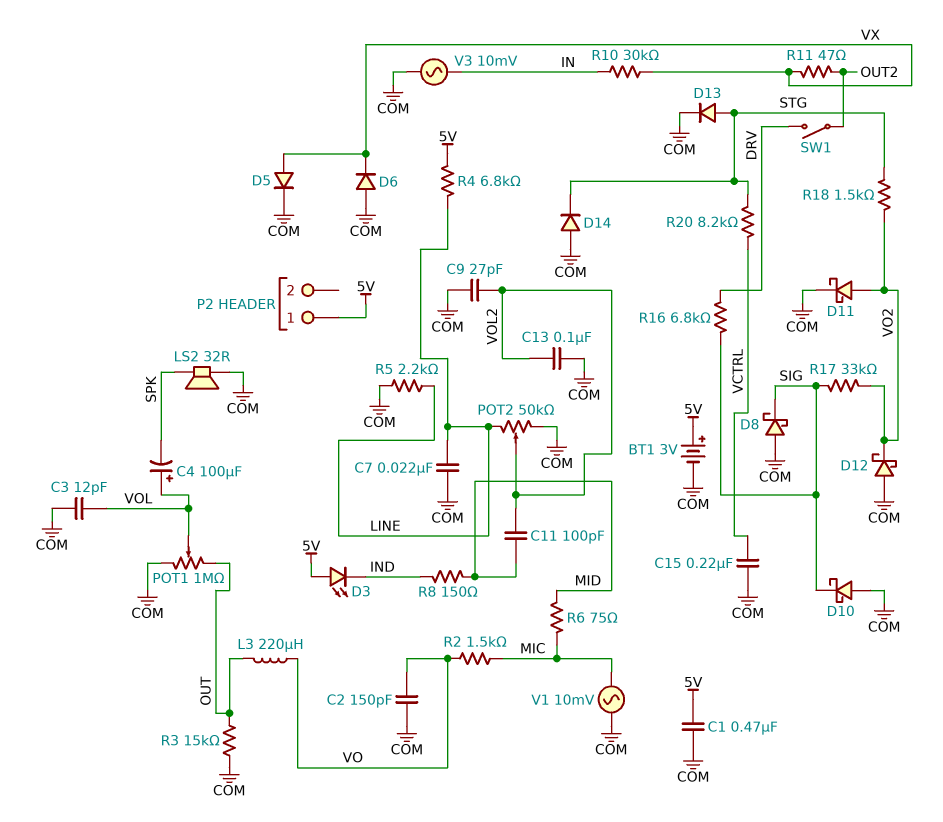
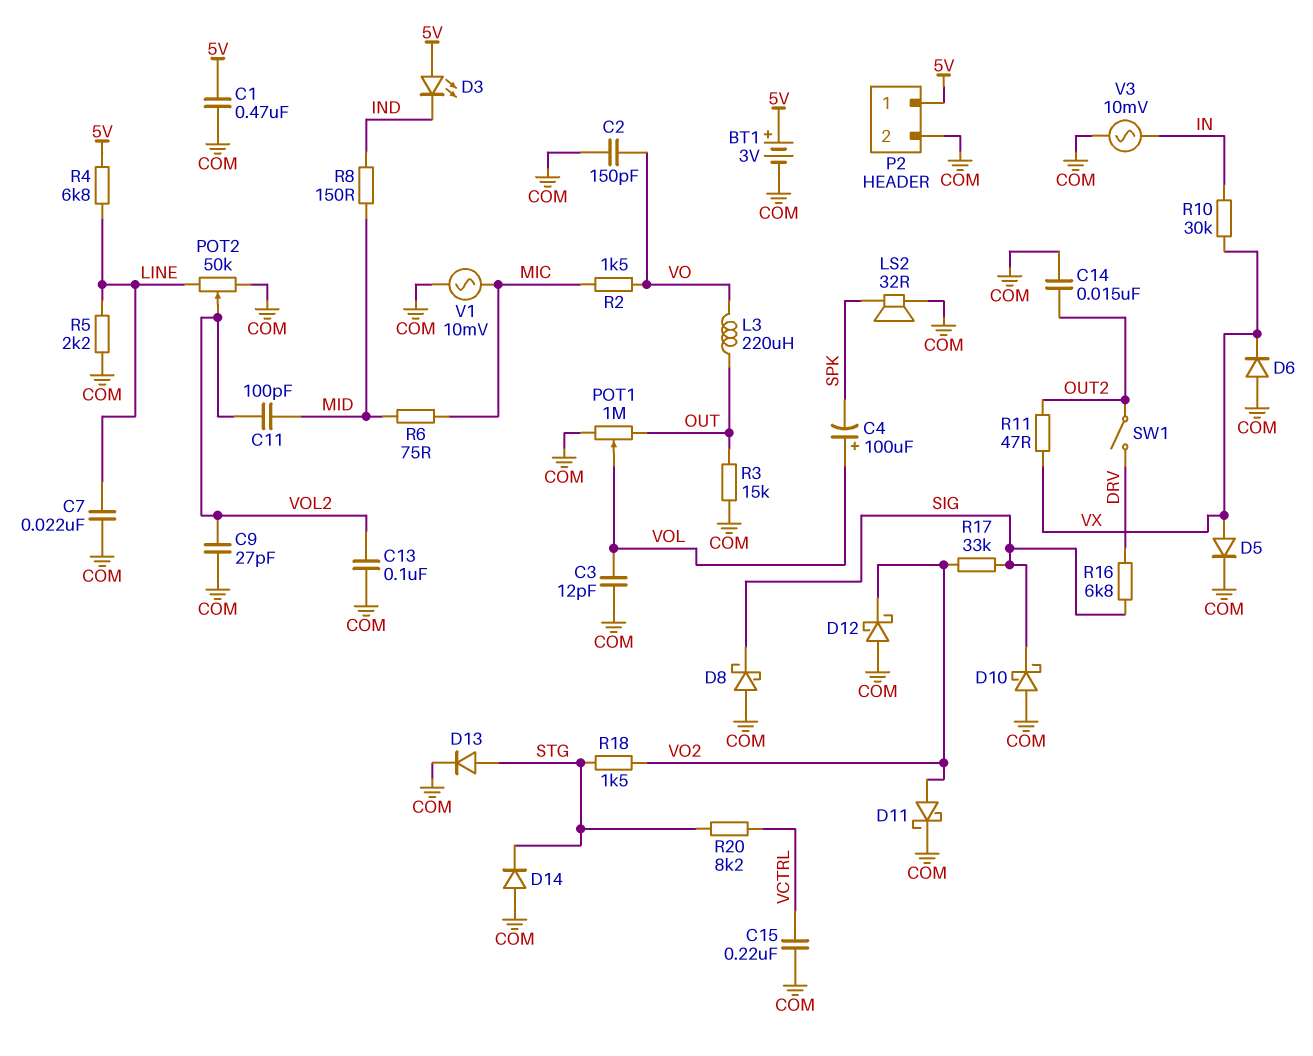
C14: none -> 15nF (COM, OUT2)
P2 pin 2: none -> COM

